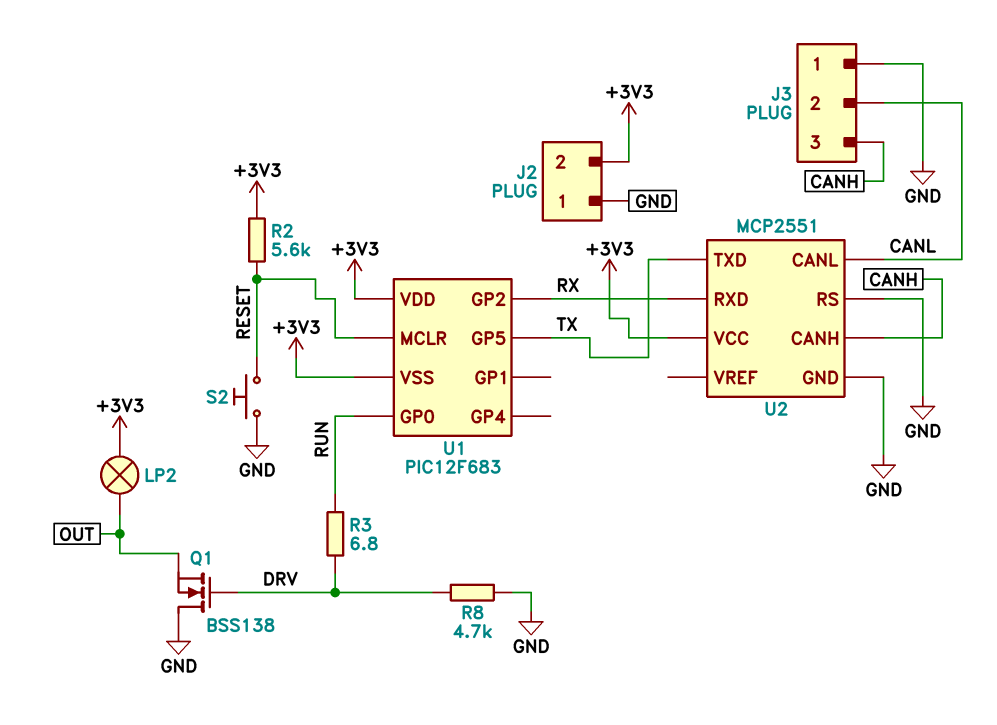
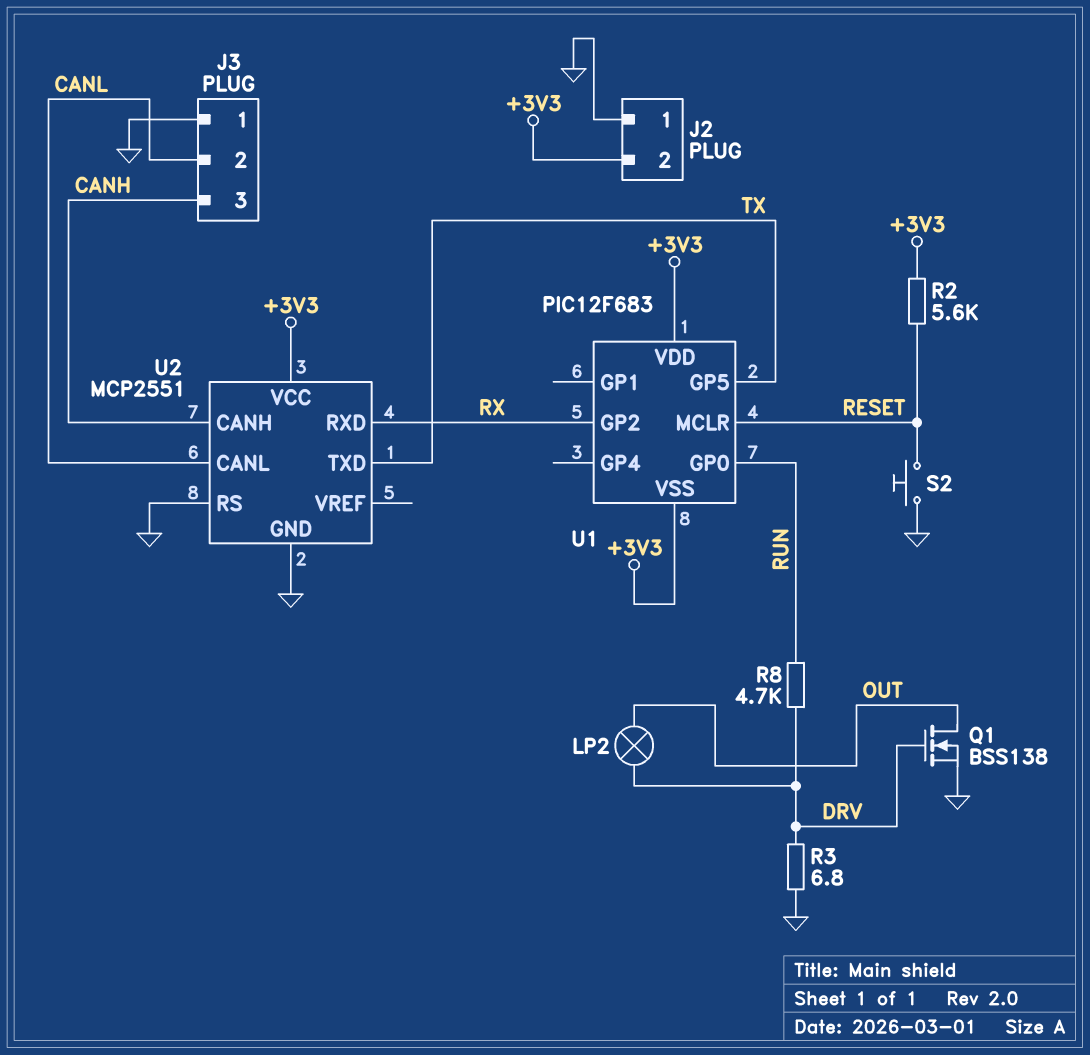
LP2: lamp (+3V3, OUT) -> lamp (DRV, OUT)
Q1: NMOS BSS138 (G DRV, D GND, S OUT) -> NMOS BSS138 (G DRV, D OUT, S GND)
R3: 6.8 (DRV, RUN) -> 6.8 (DRV, GND)
R8: 4.7k (DRV, GND) -> 4.7k (DRV, RUN)

